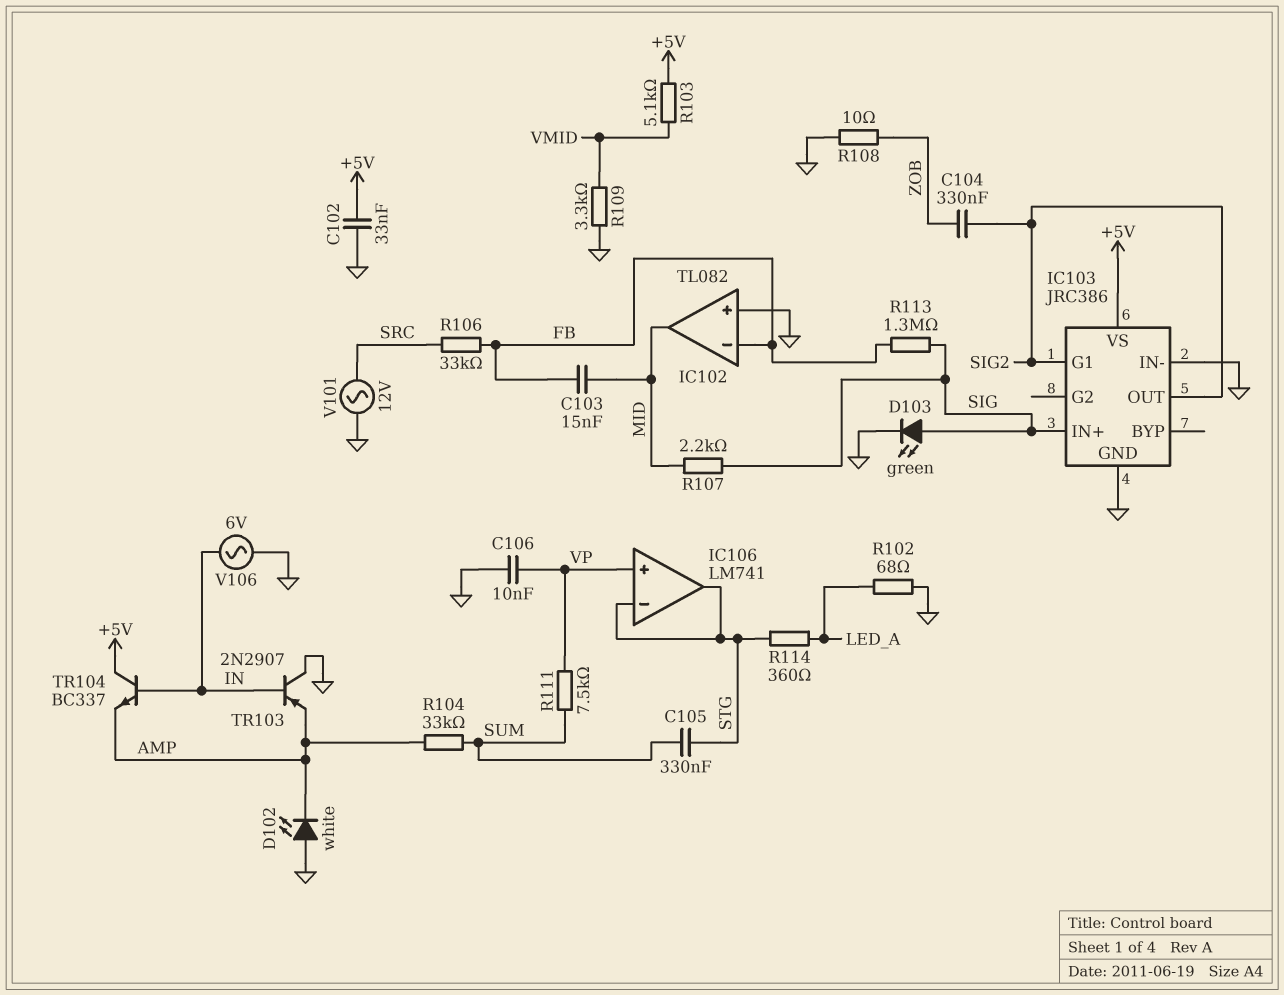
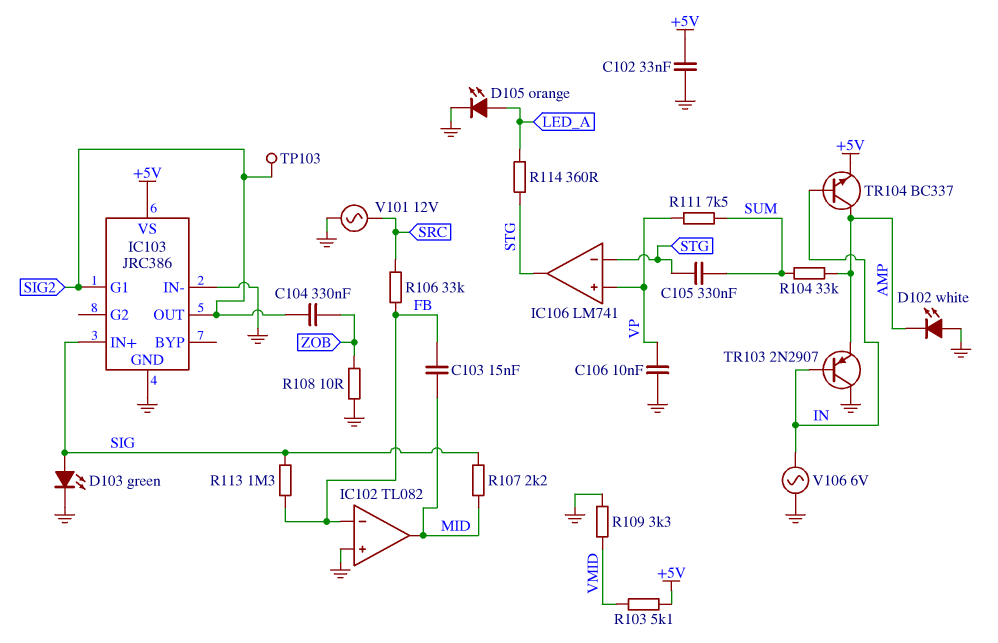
D105: none -> LED orange (A LED_A, K GND)
R102: 68 (GND, LED_A) -> none
TP103: none -> test point (SIG2)
TR104: NPN BC337 (B IN, C +5V, E AMP) -> NPN BC337 (B IN, C AMP, E +5V)

